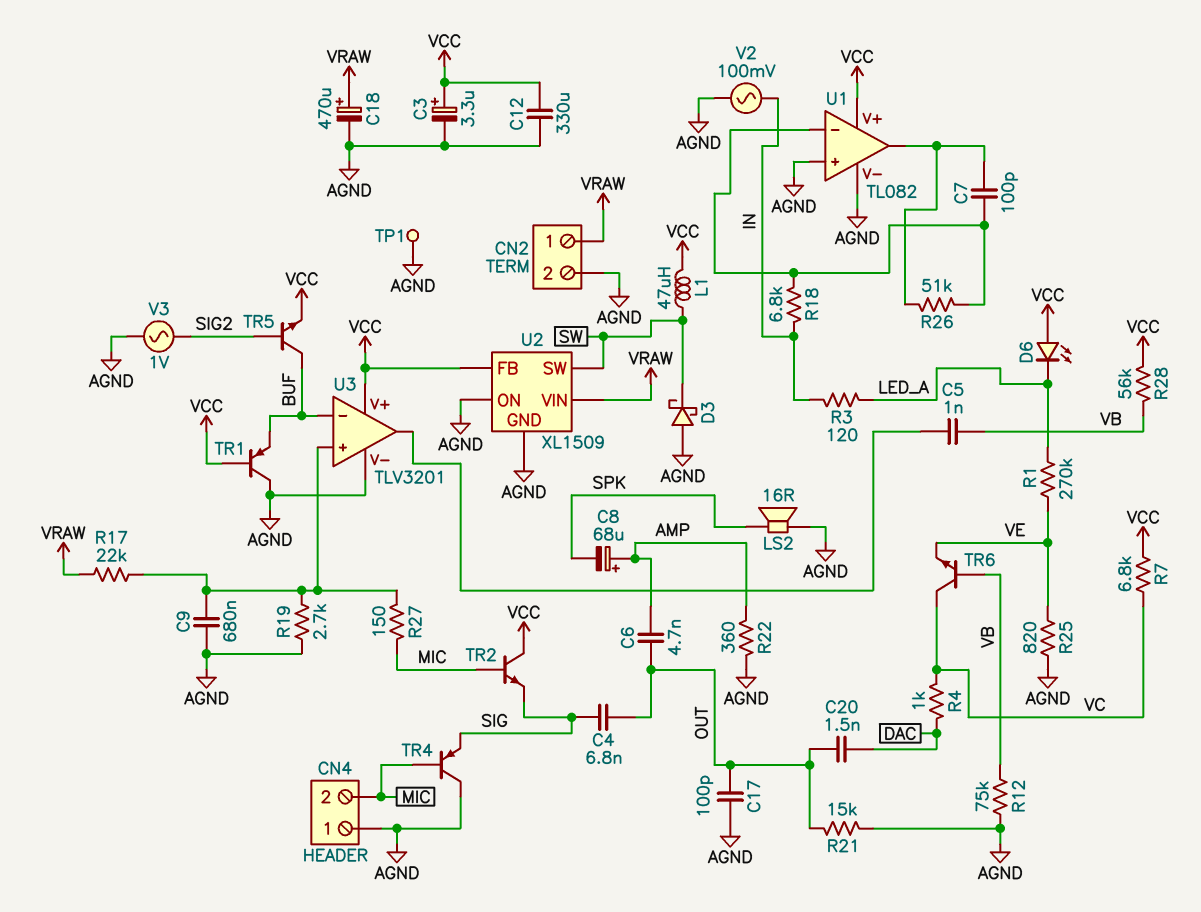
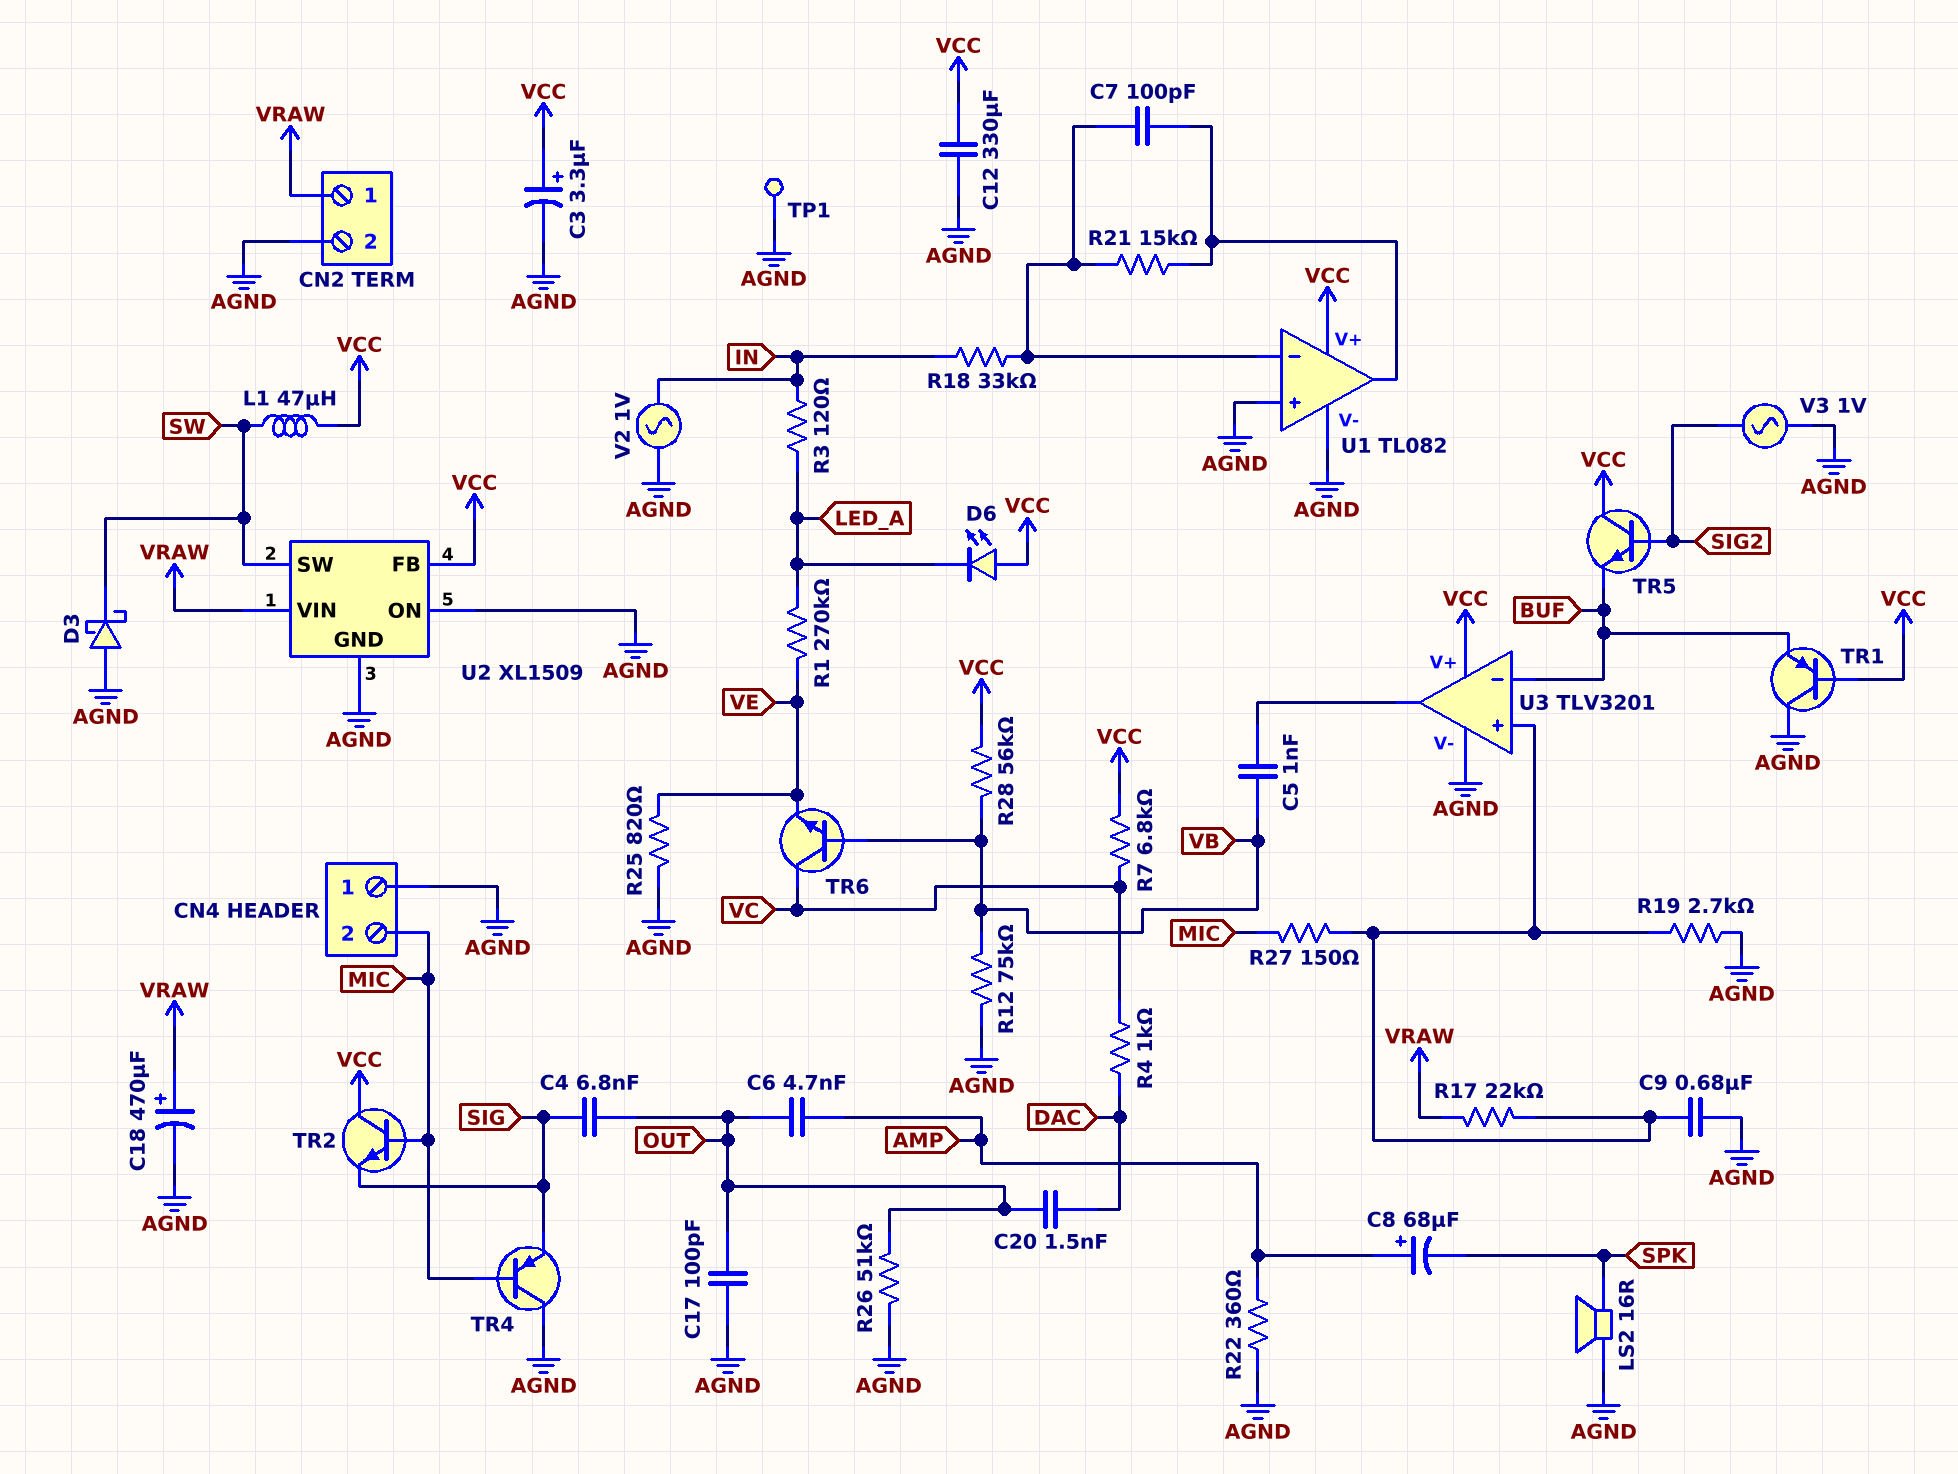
R18: 6.8k (IN, U1/in-) -> 33k (IN, U1/in-)
R21: 15k (AGND, OUT) -> 15k (U1/in-, U1/out)
R26: 51k (U1/in-, U1/out) -> 51k (AGND, OUT)
TR5: NPN (B SIG2, C BUF, E VCC) -> NPN (B SIG2, C VCC, E BUF)
V2: AC 100mV (AGND, IN) -> AC 1V (AGND, IN)

